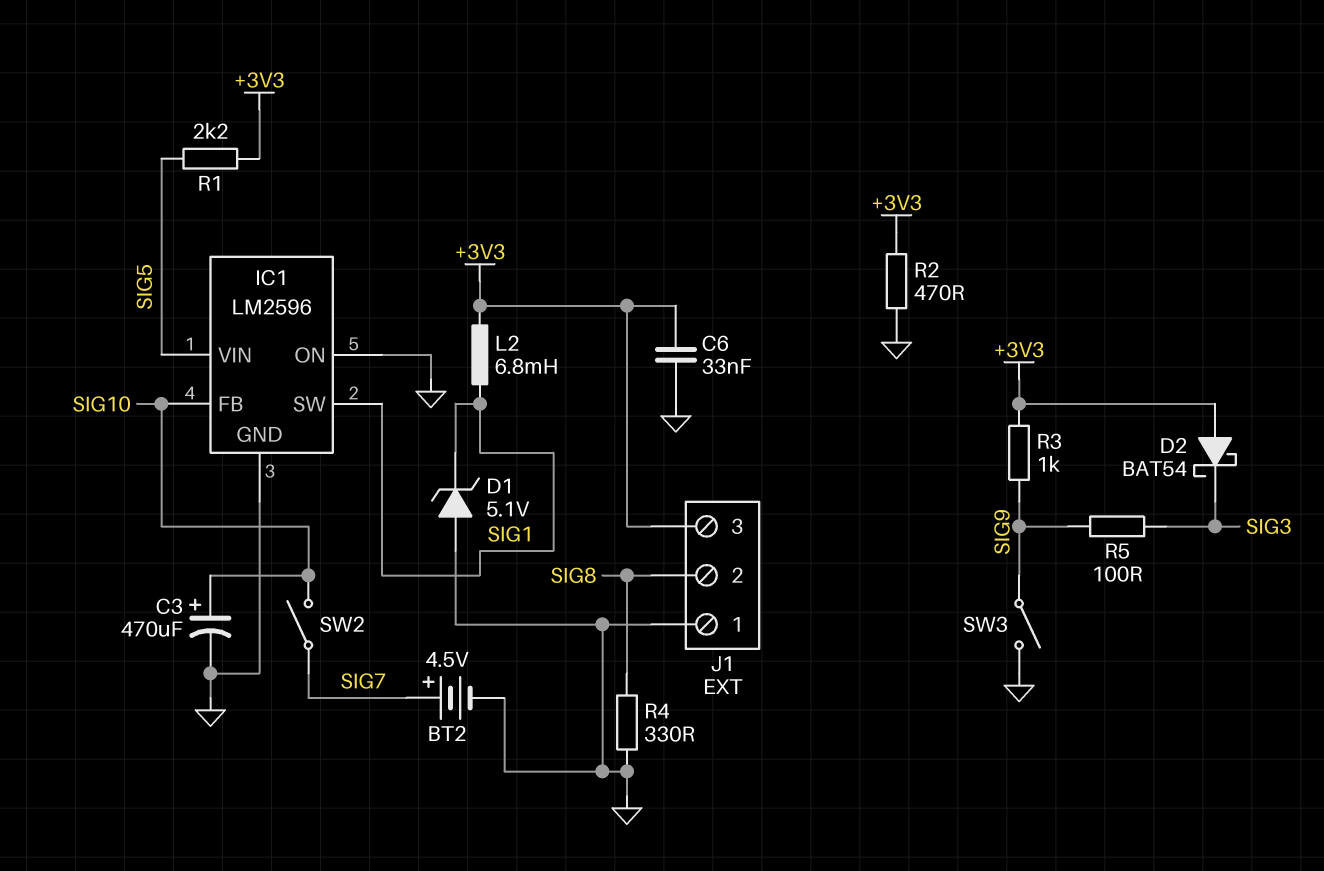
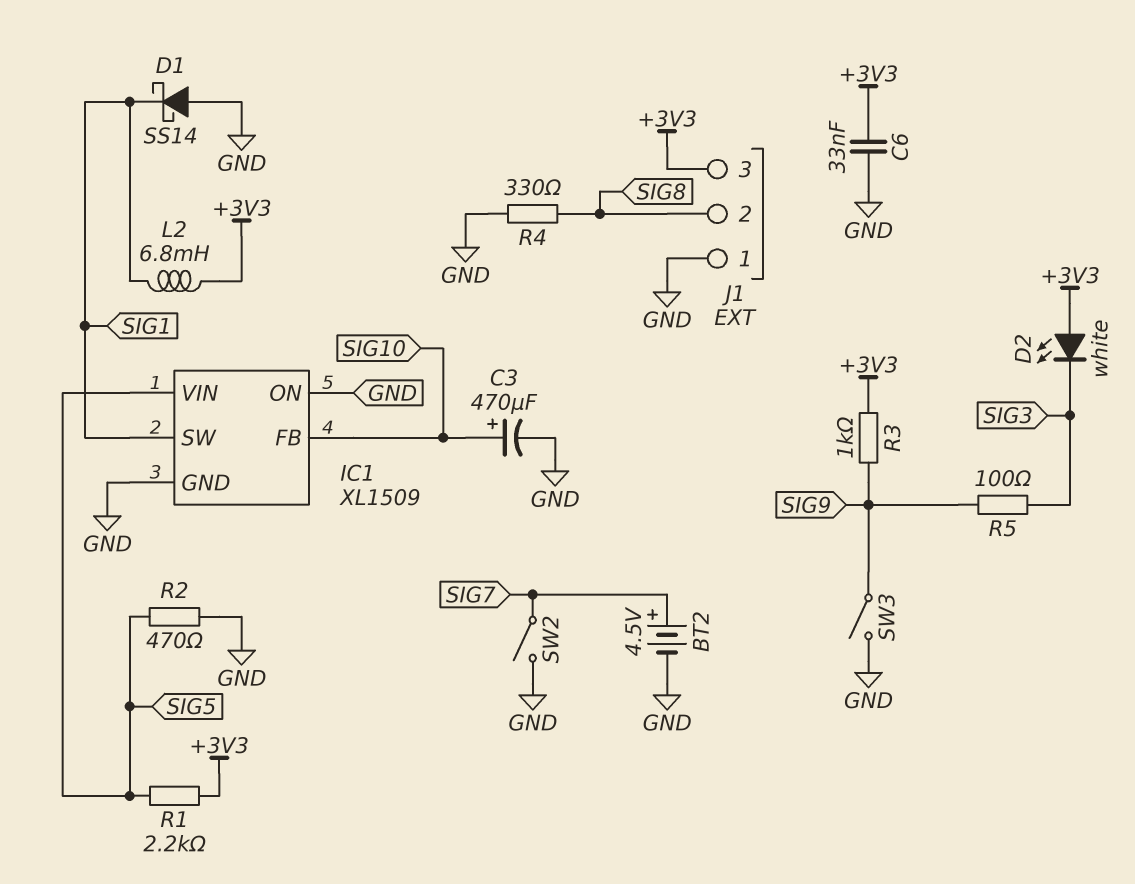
D1: zener 5.1V (A GND, K SIG1) -> schottky SS14 (A GND, K SIG1)
D2: schottky BAT54 (A +3V3, K SIG3) -> LED white (A +3V3, K SIG3)
IC1: LM2596 -> XL1509
R2: 470 (+3V3, GND) -> 470 (GND, SIG5)
SW2: switch (SIG7, SIG10) -> switch (GND, SIG7)

